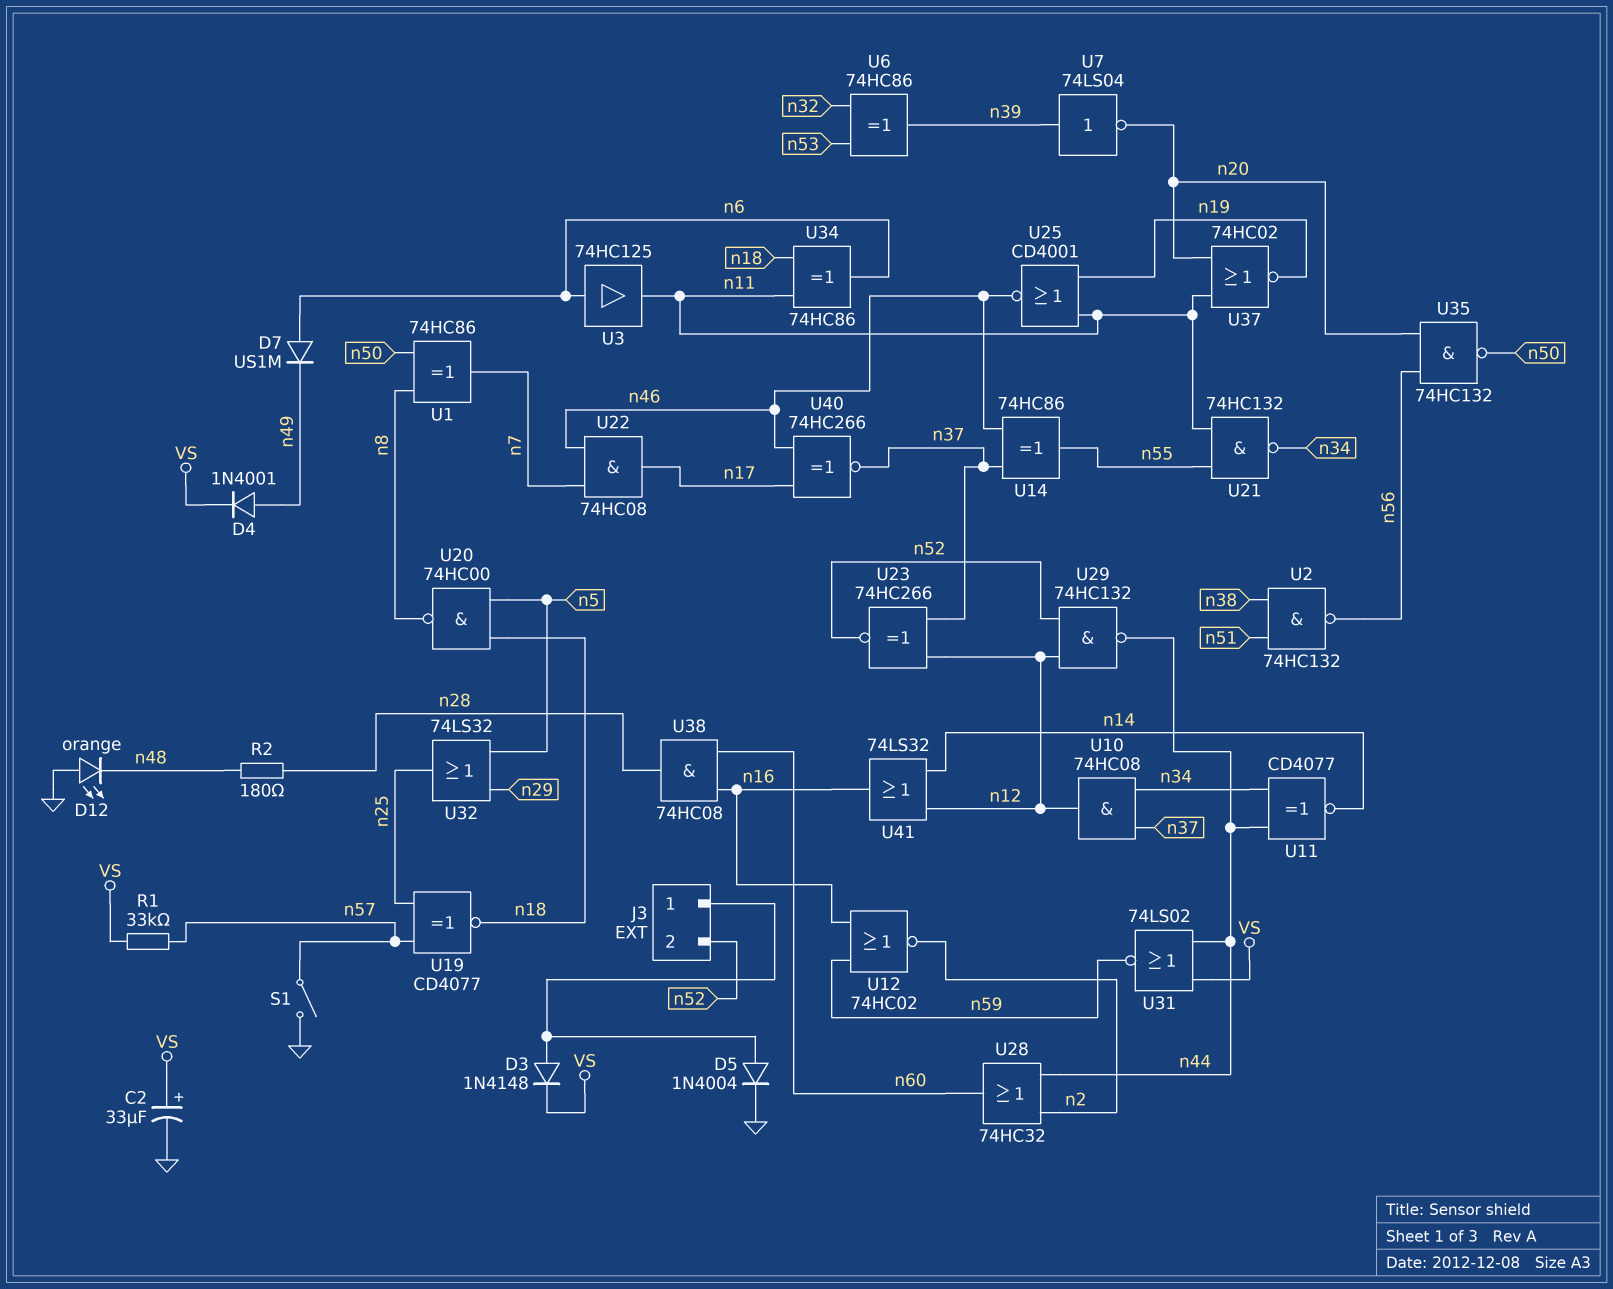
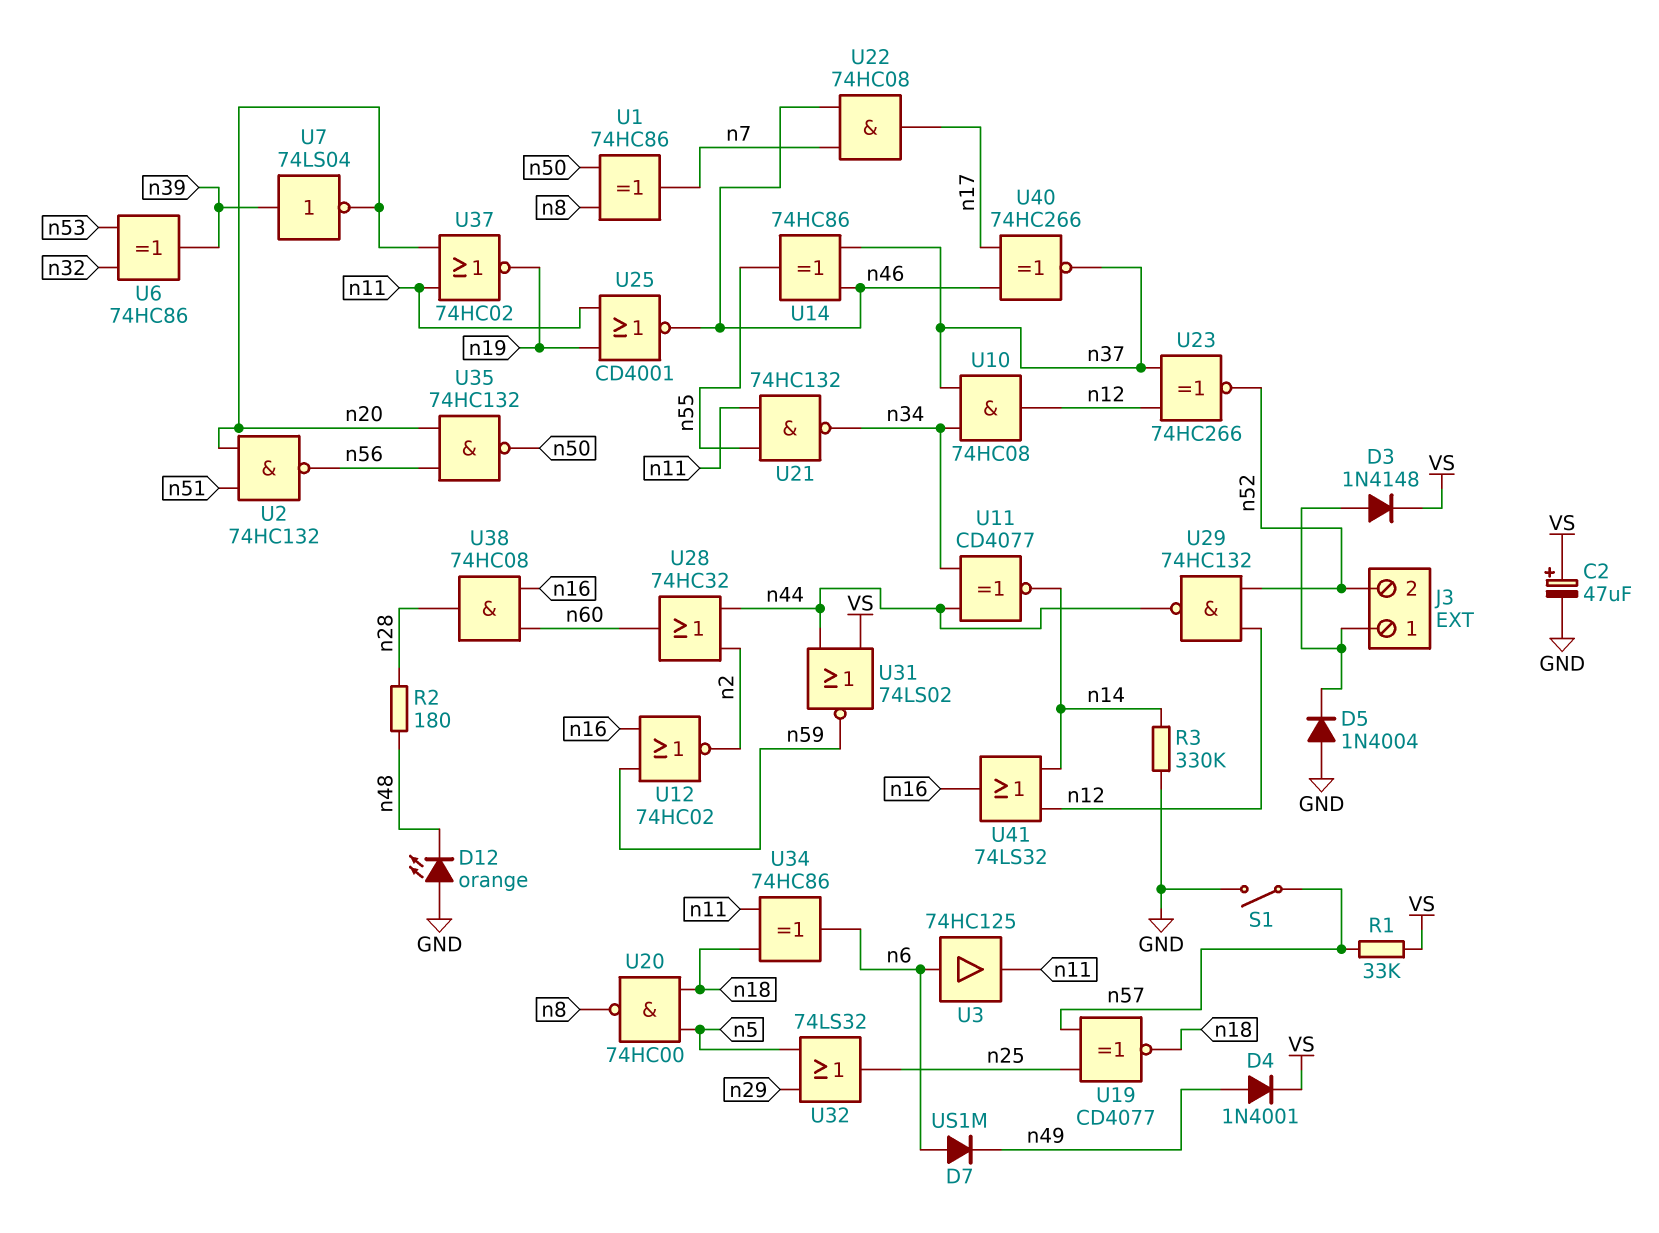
C2: 33uF (plus VS, minus GND) -> 47uF (plus VS, minus GND)
D5: diode 1N4004 (A J3/1, K GND) -> diode 1N4004 (A GND, K J3/1)
R3: none -> 330k (GND, n14)
U2: NAND 74HC132 (in n38, in n51, out n56) -> NAND 74HC132 (in n20, in n51, out n56)

